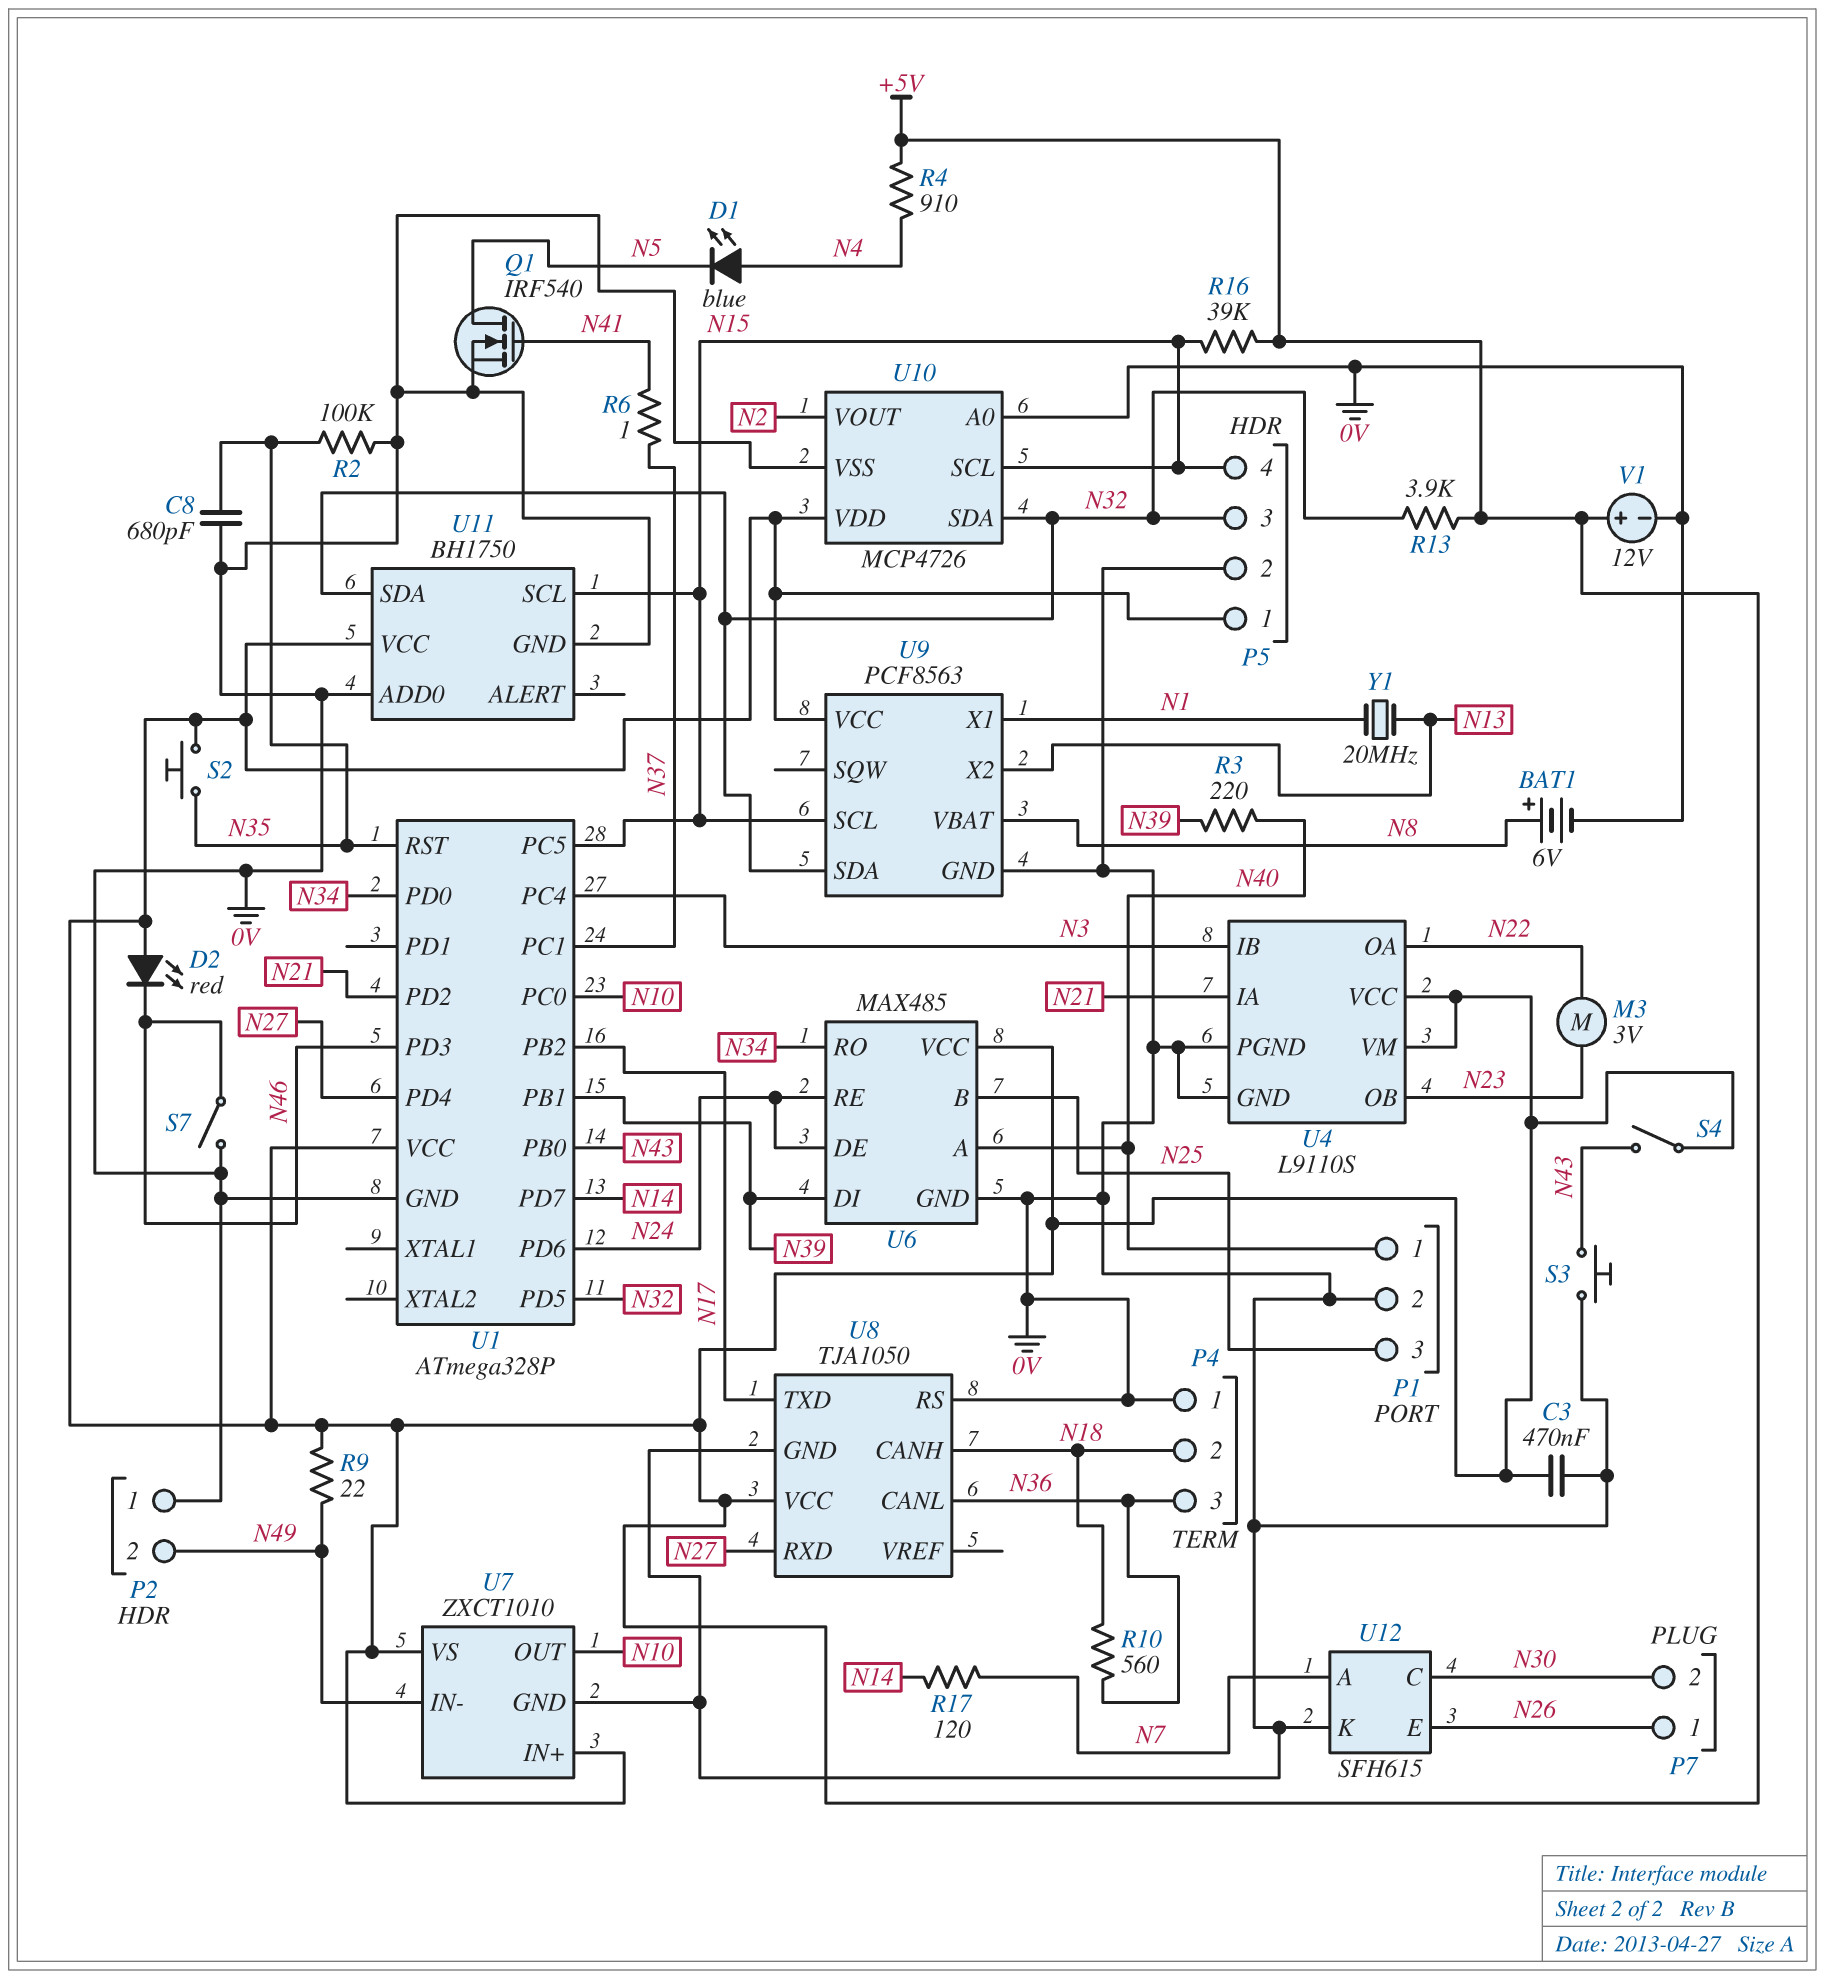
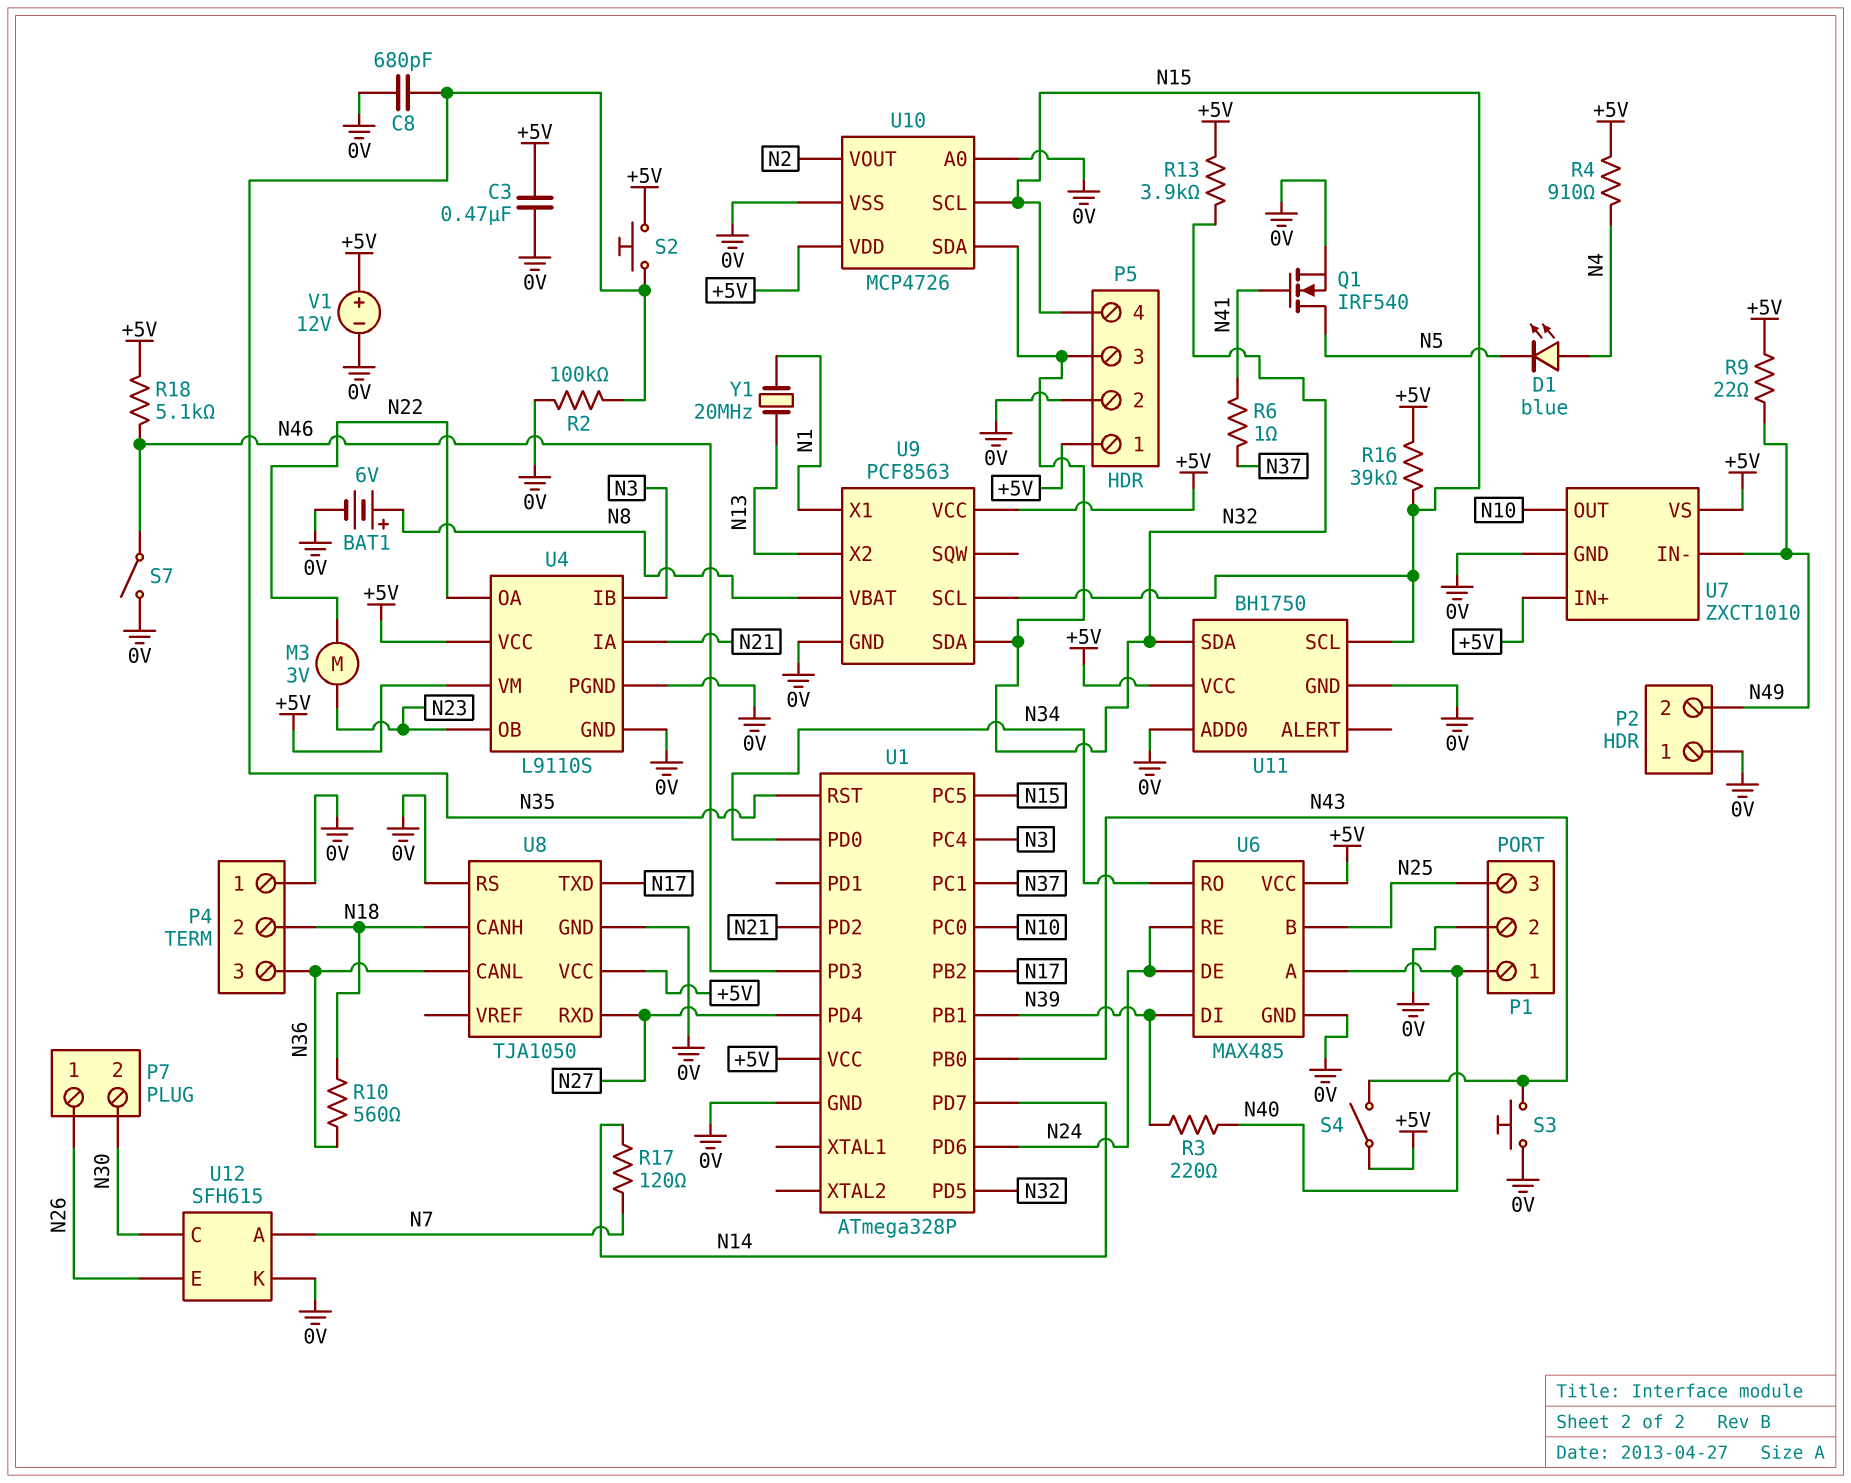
D2: LED red (A +5V, K N46) -> none
R18: none -> 5.1k (+5V, N46)

